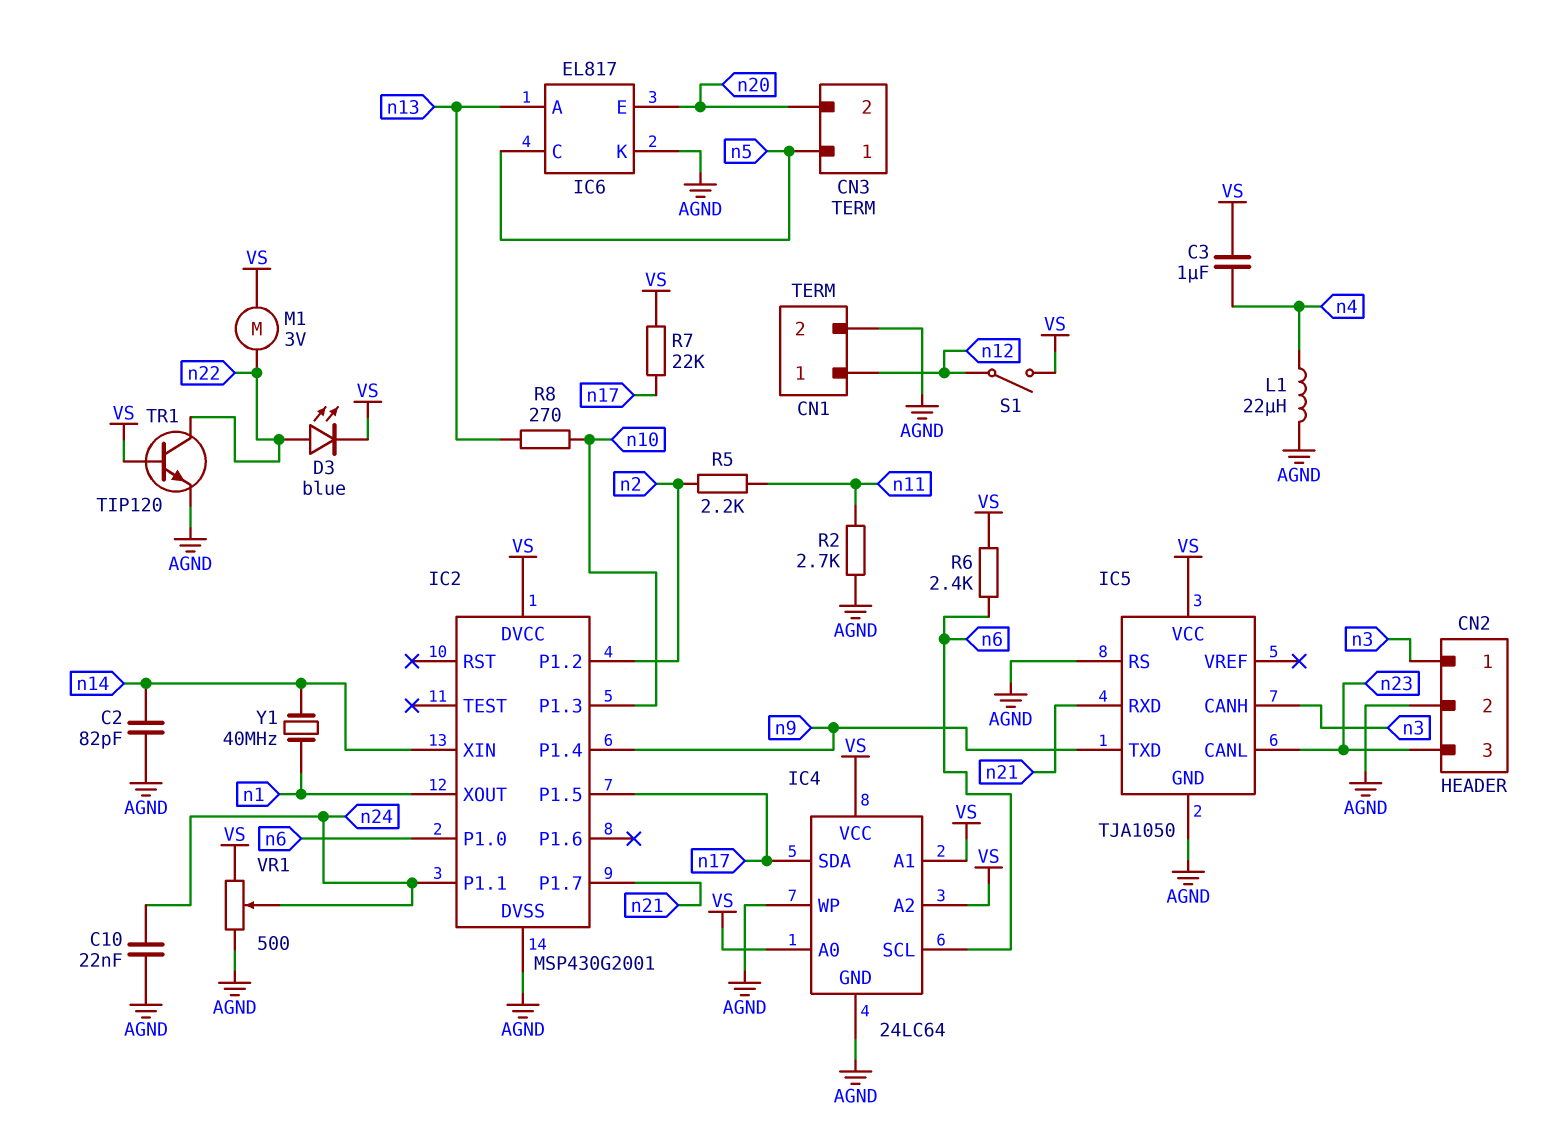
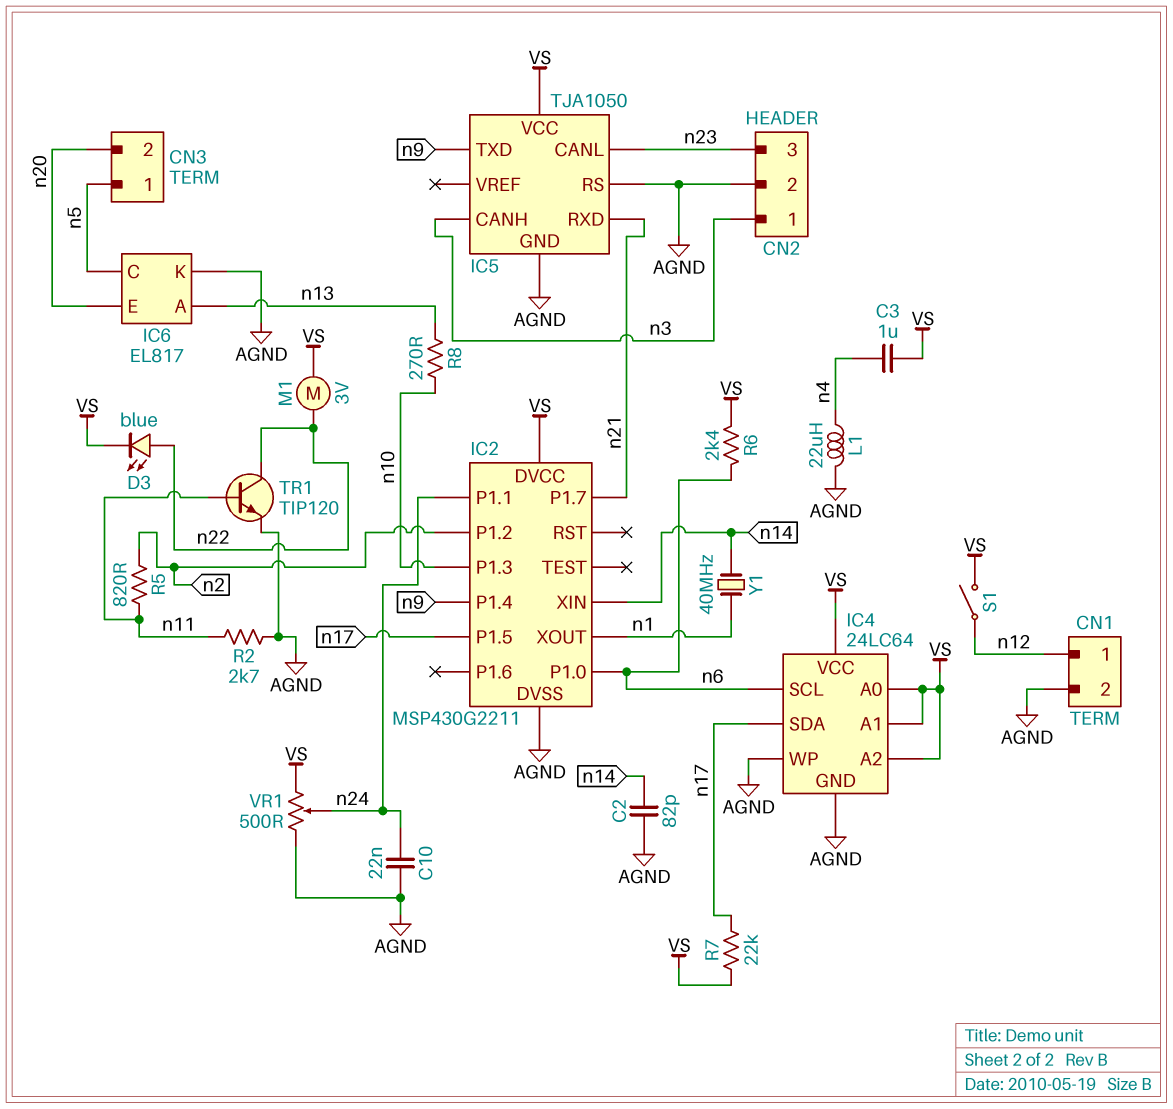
IC2: MSP430G2001 -> MSP430G2211
R5: 2.2k (n2, n11) -> 820 (n2, n11)
TR1: NPN TIP120 (B VS, C n22, E AGND) -> NPN TIP120 (B n11, C n22, E AGND)

